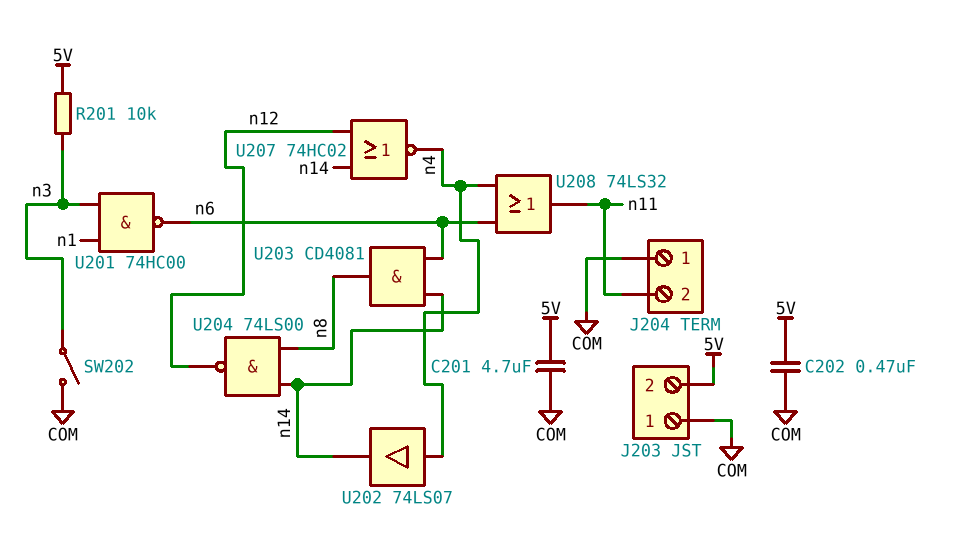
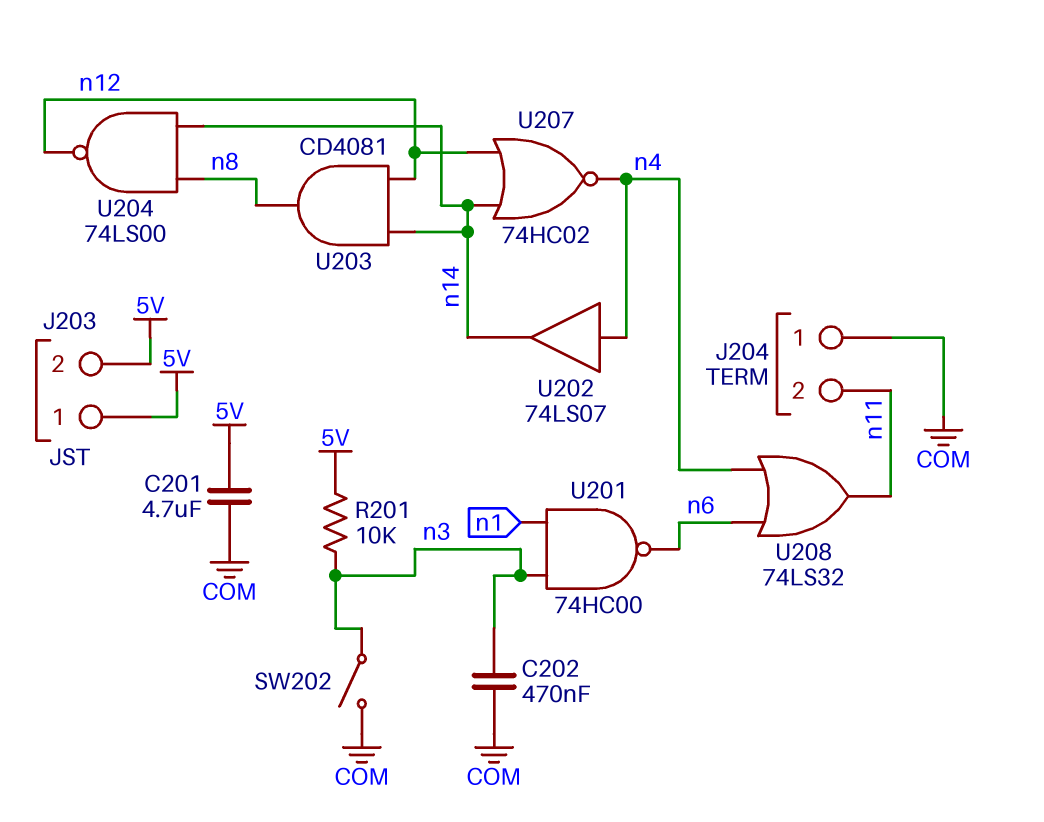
C202: 470nF (5V, COM) -> 470nF (COM, n3)
J203 pin 1: COM -> 5V
U203: AND CD4081 (in n6, in n14, out n8) -> AND CD4081 (in n12, in n14, out n8)

